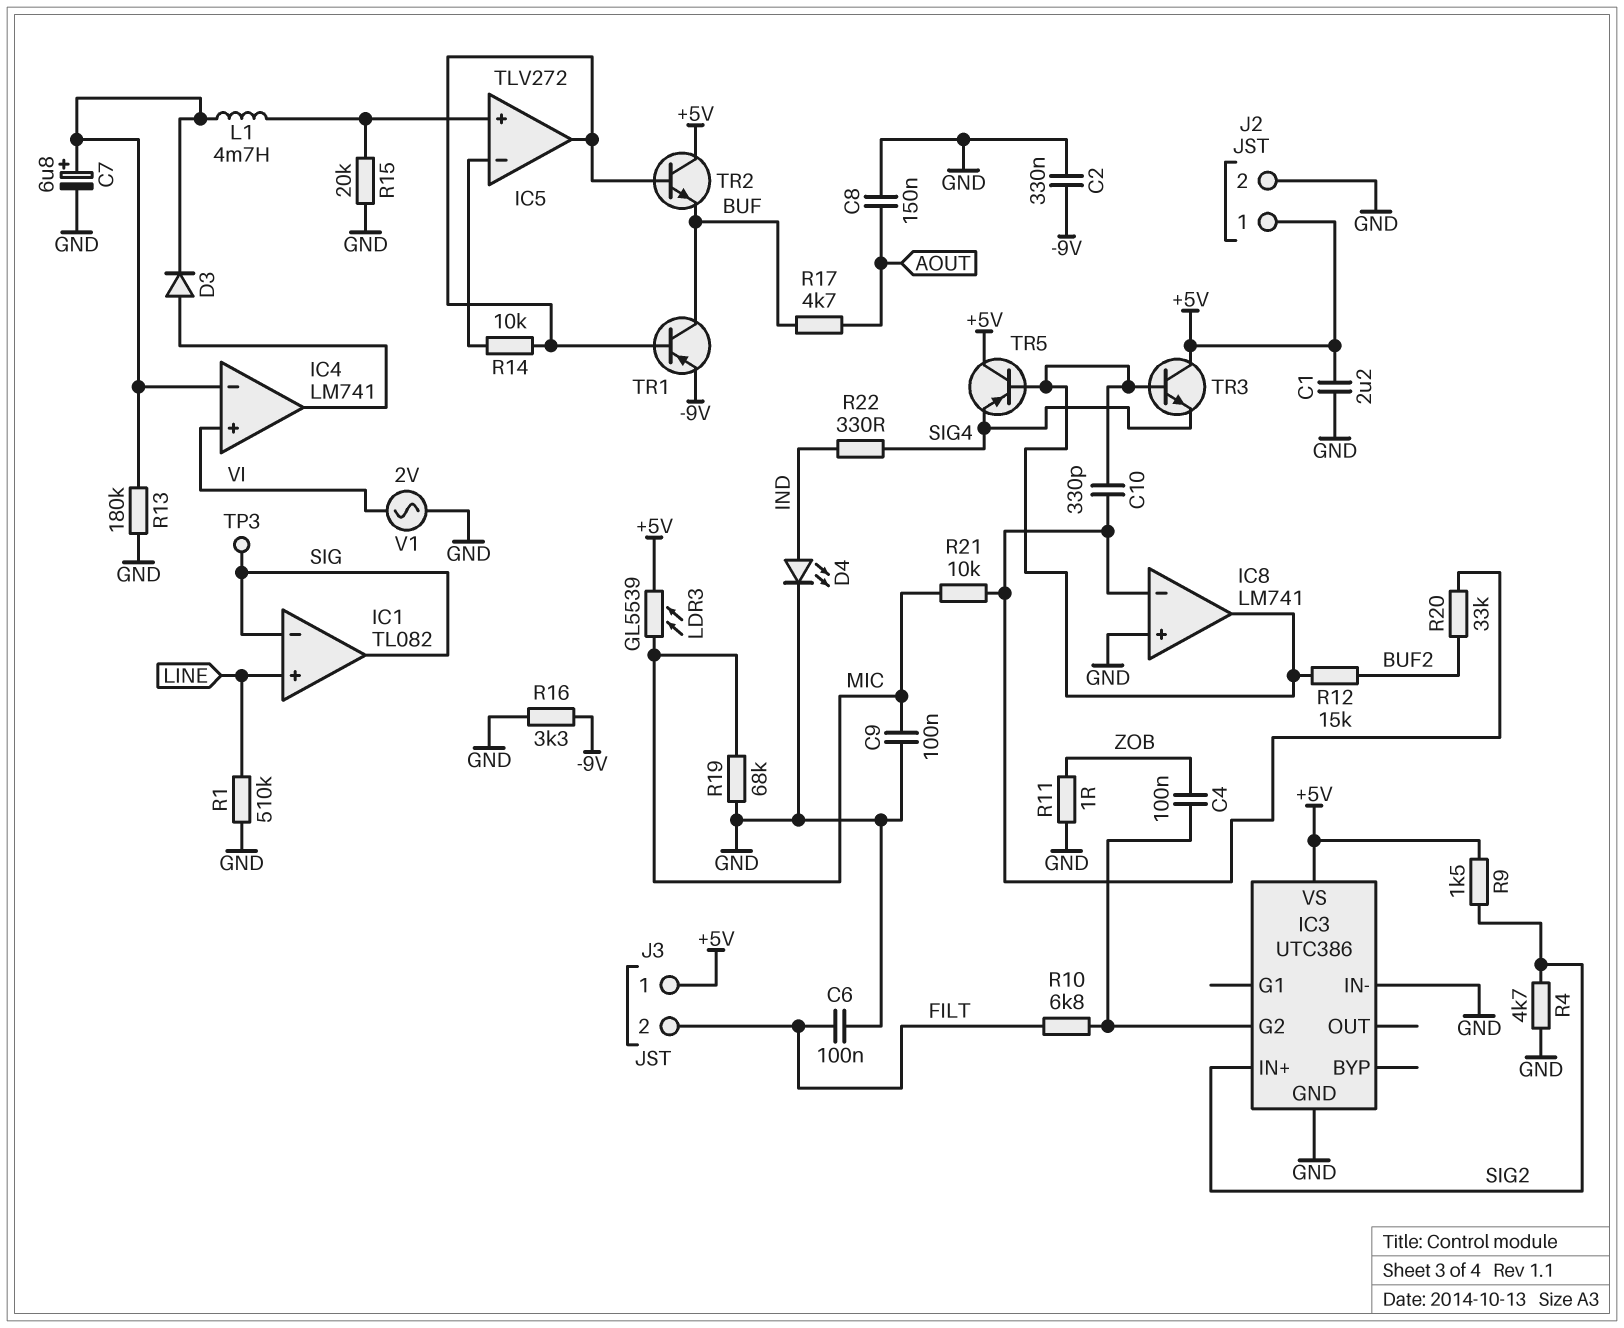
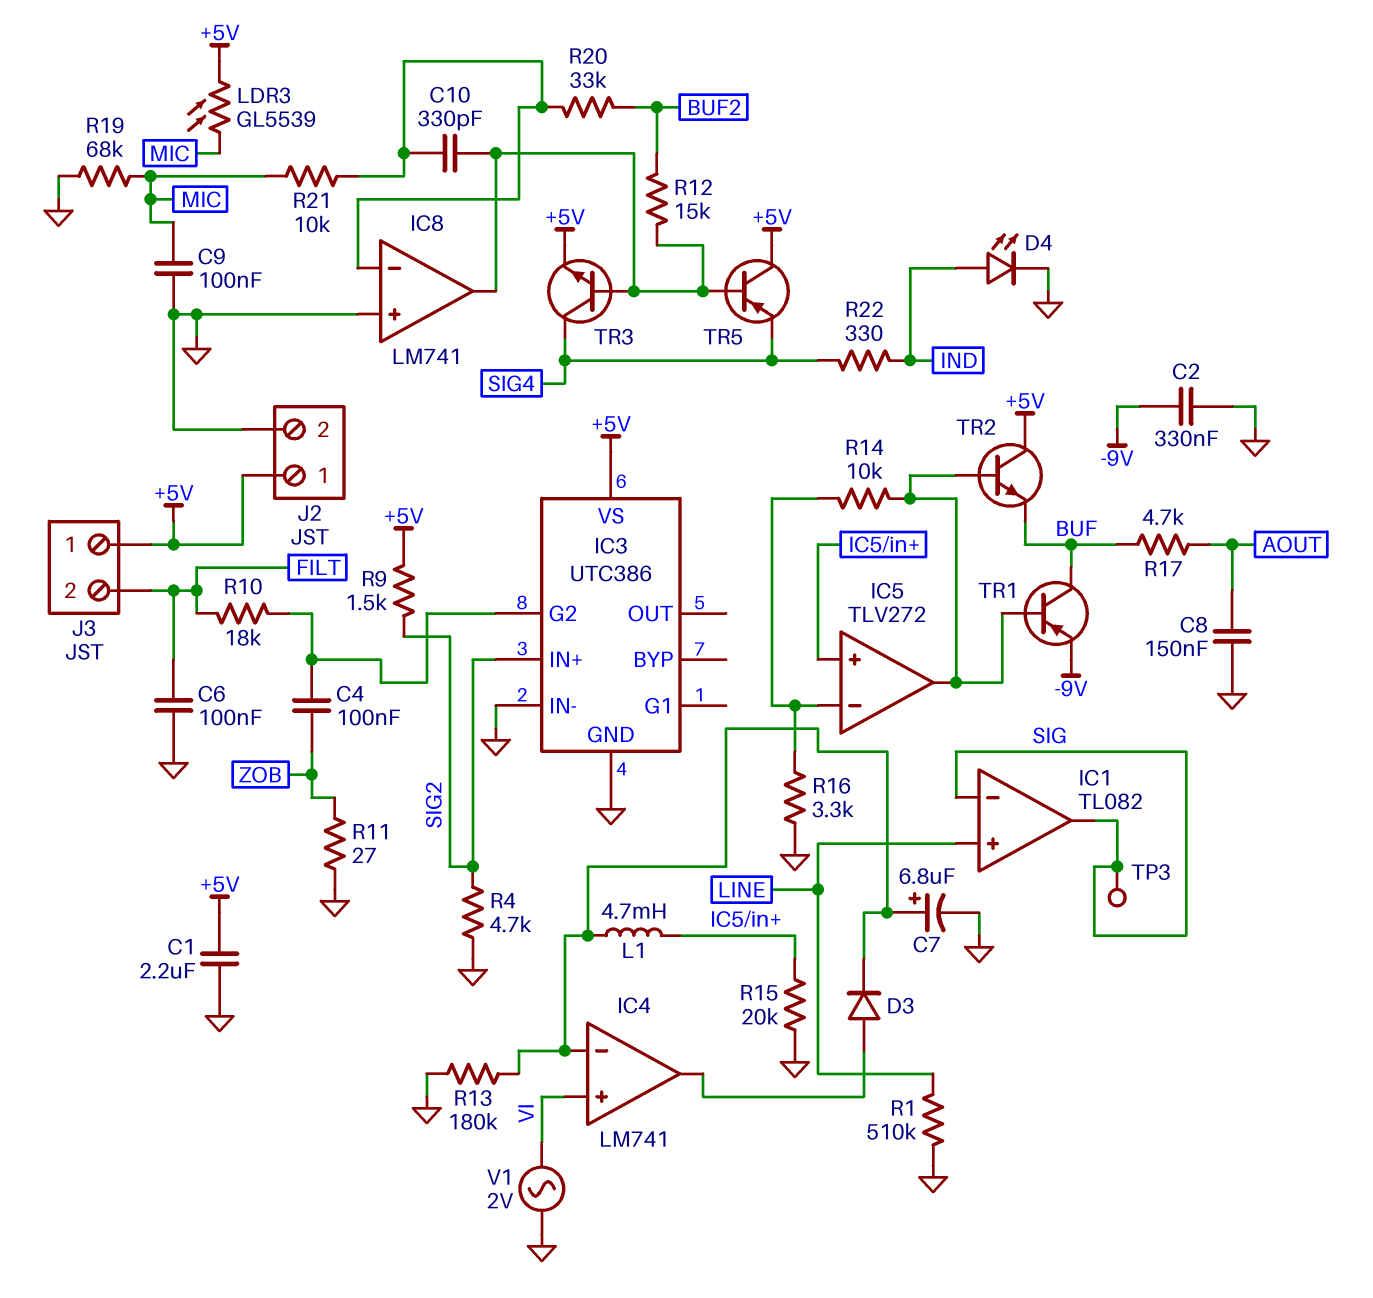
R10: 6.8k (FILT, IC3/G2) -> 18k (FILT, IC3/G2)
R11: 1 (GND, ZOB) -> 27 (GND, ZOB)
R16: 3.3k (-9V, GND) -> 3.3k (GND, IC5/in-)
TR3: NPN (B IC8/out, C +5V, E SIG4) -> NPN (B IC8/out, C SIG4, E +5V)

